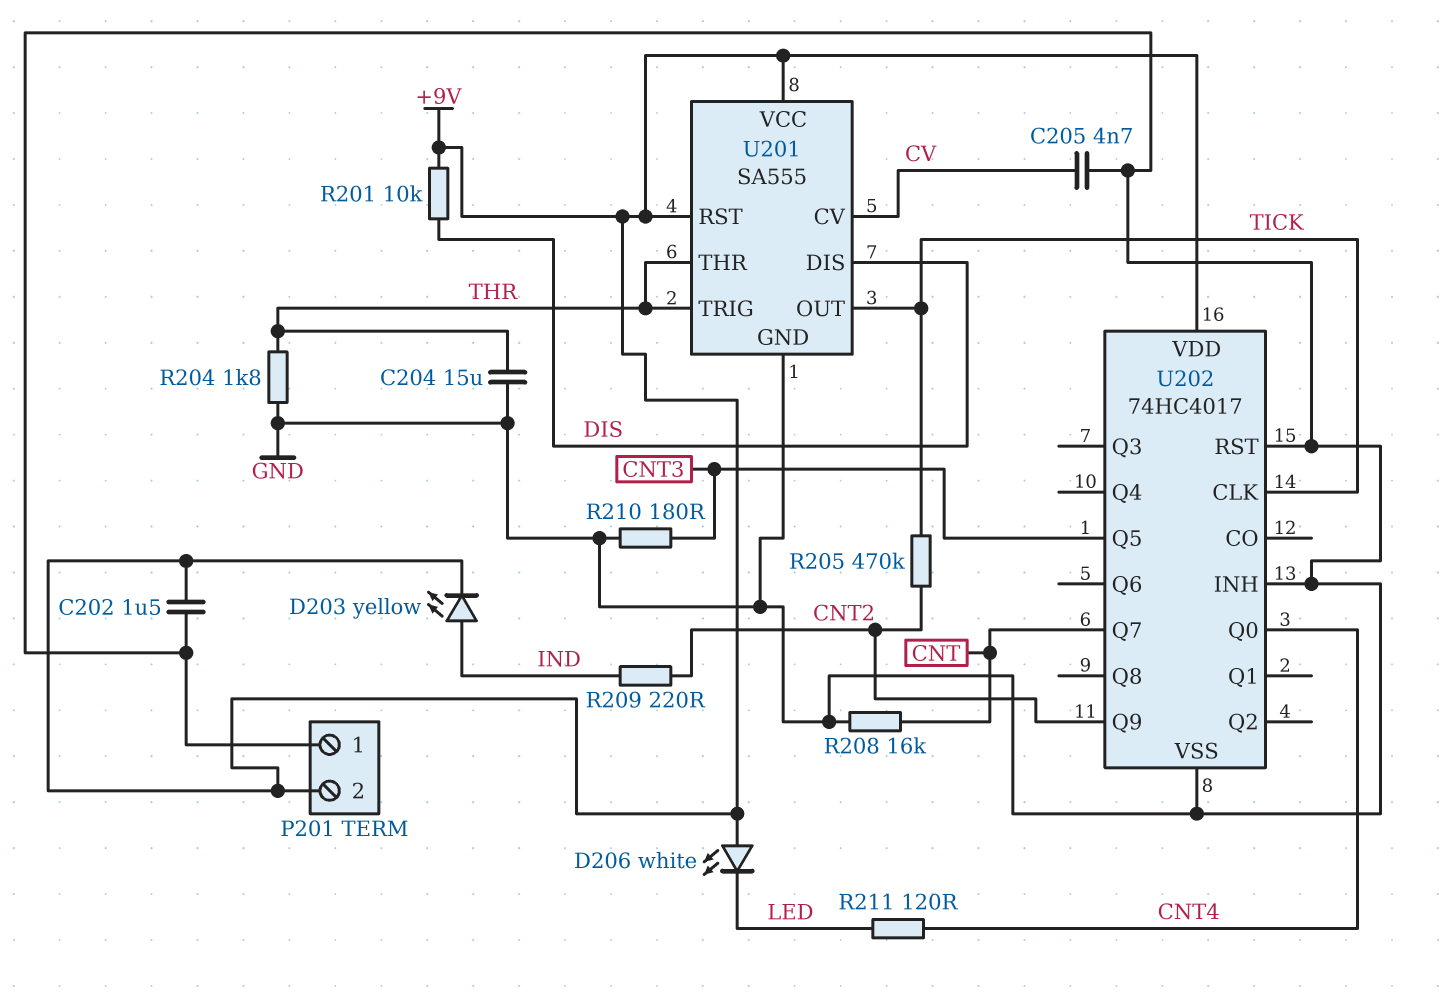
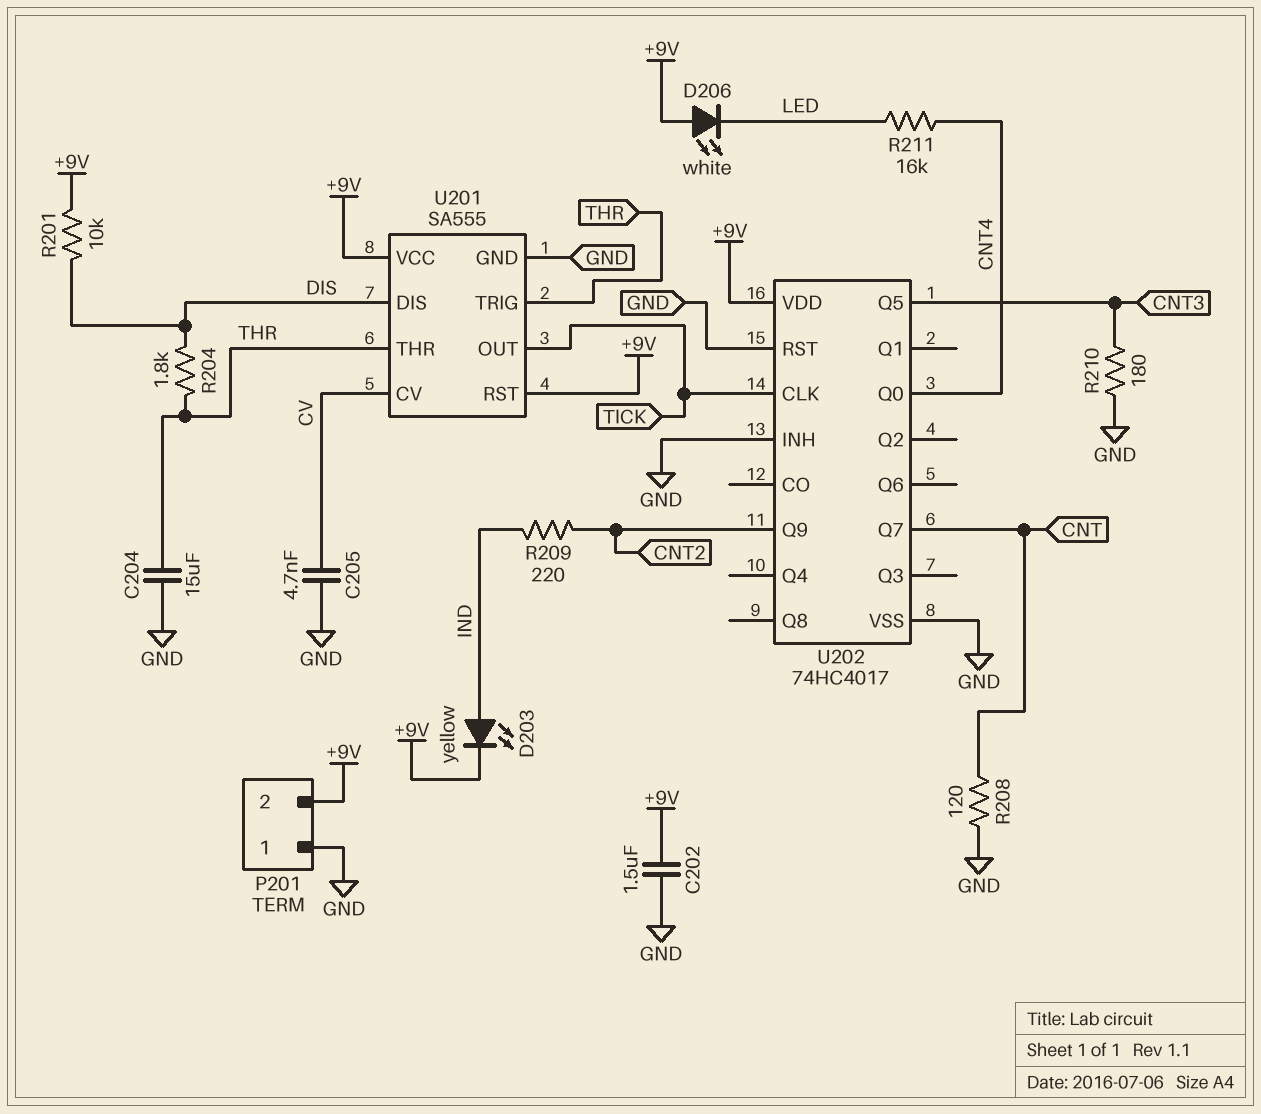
R204: 1.8k (GND, THR) -> 1.8k (DIS, THR)
R205: 470k (CNT2, TICK) -> none
R208: 16k (CNT, GND) -> 120 (CNT, GND)
R211: 120 (CNT4, LED) -> 16k (CNT4, LED)

